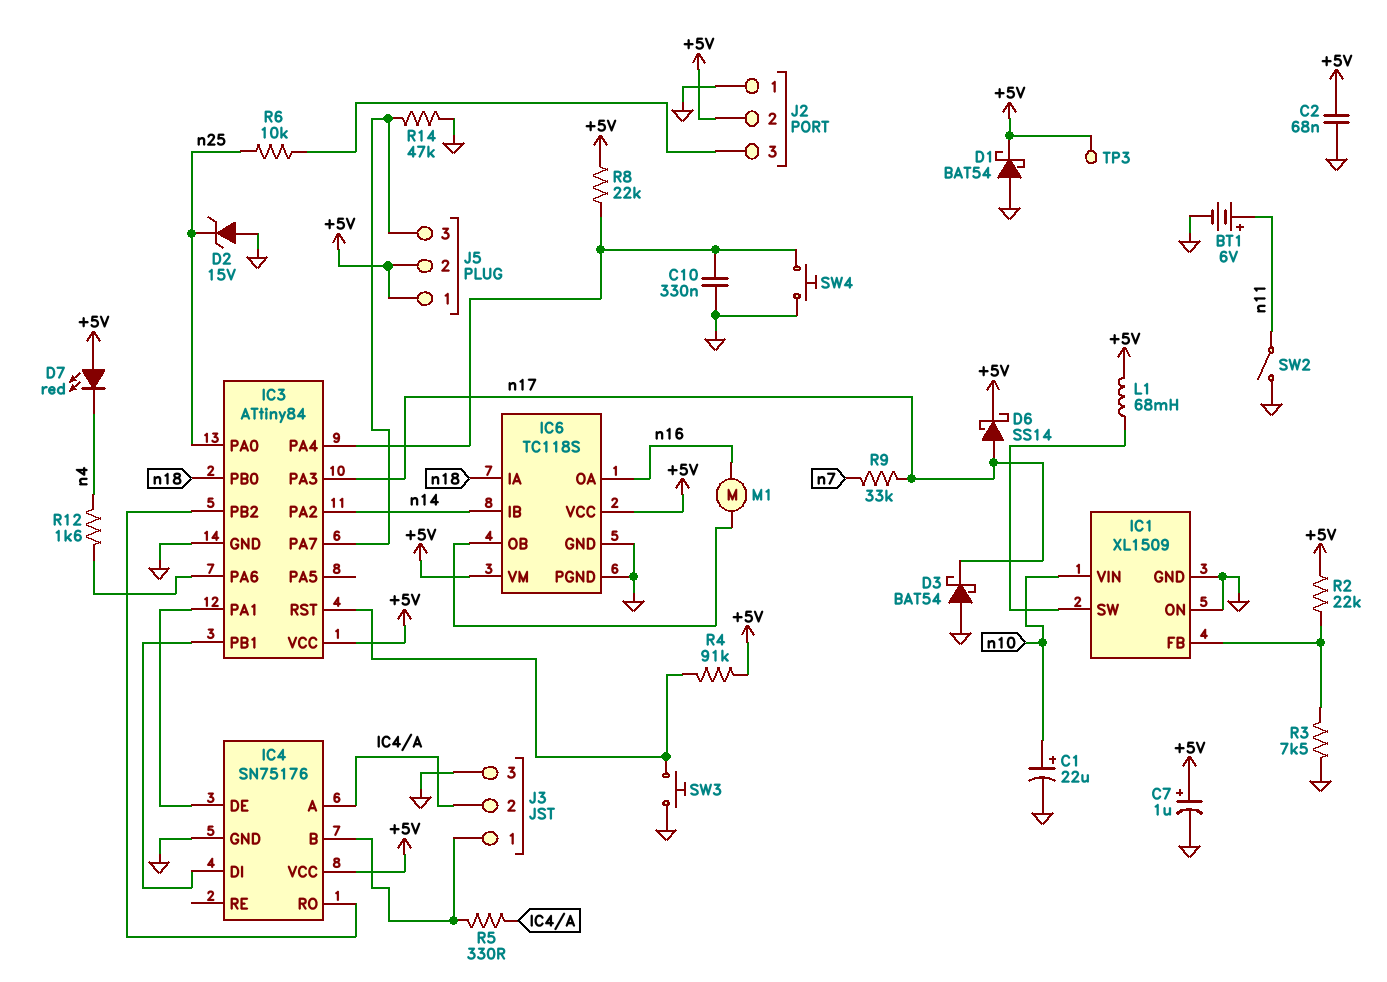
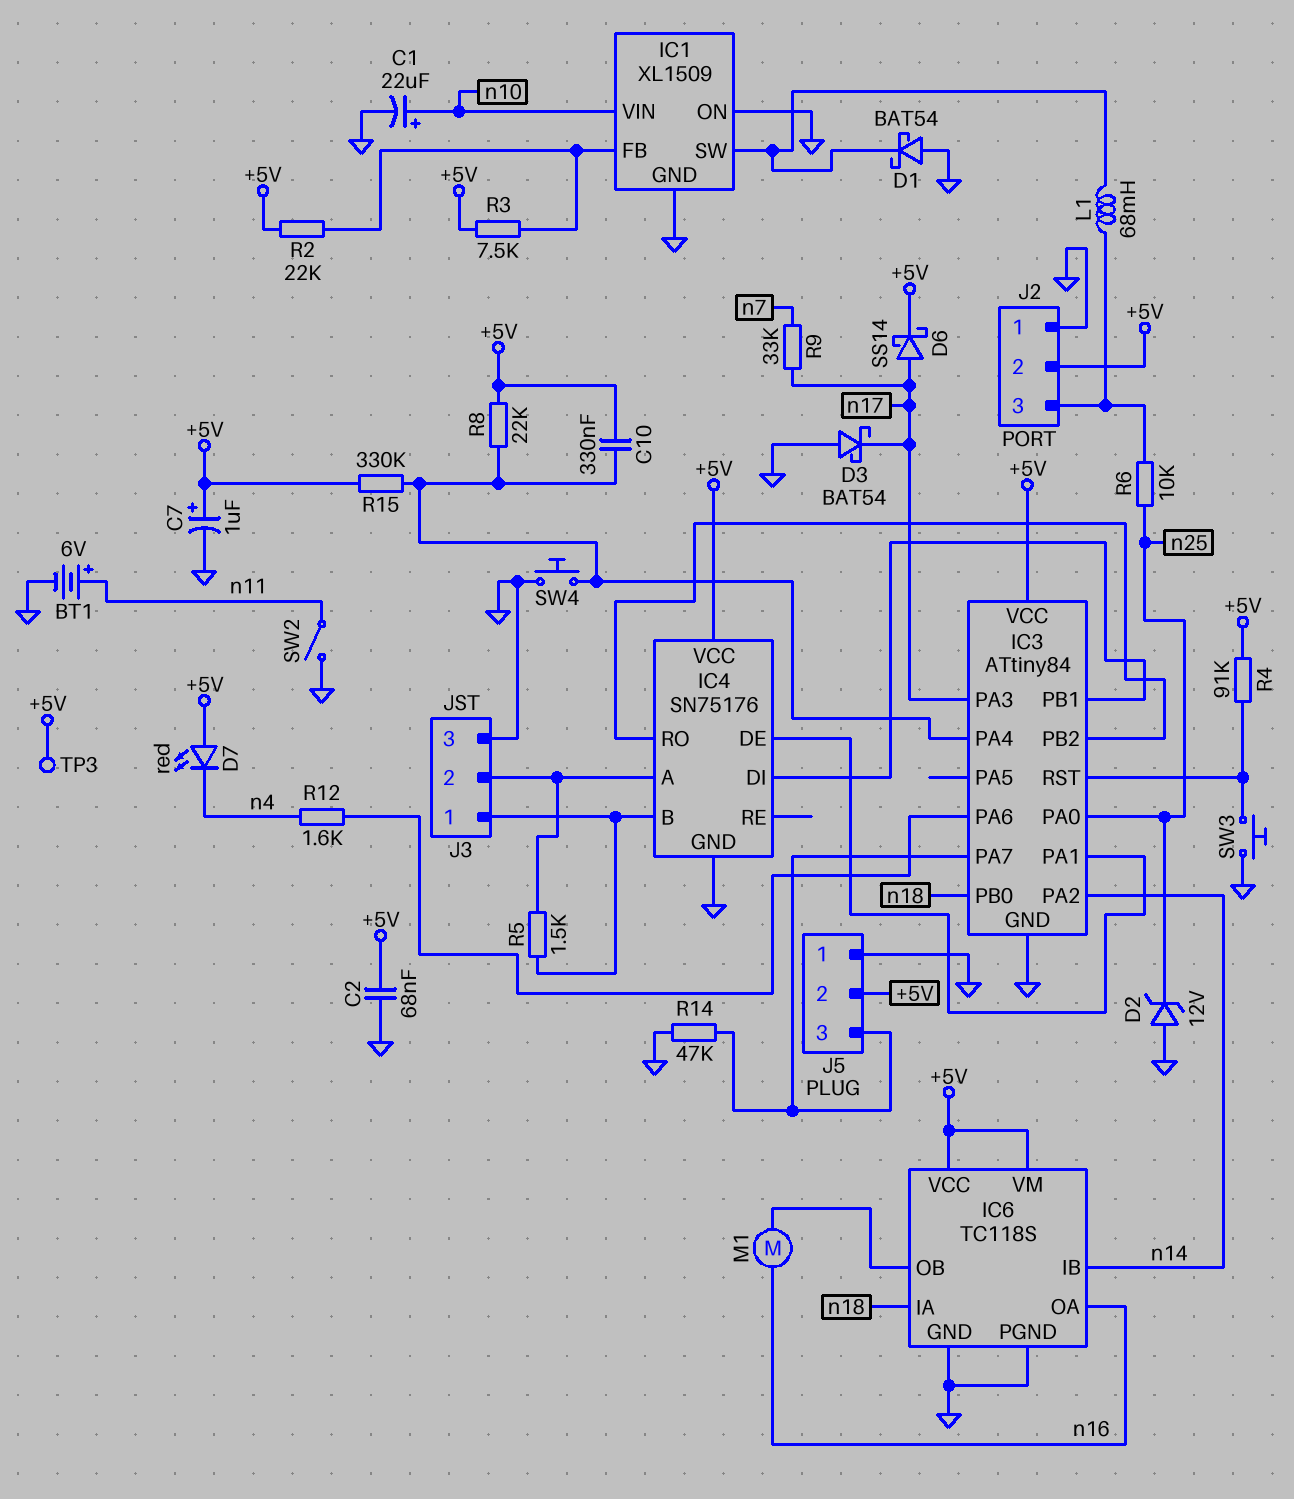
C10: 330nF (GND, IC3/PA4) -> 330nF (+5V, IC3/PA4)
D1: schottky BAT54 (A GND, K +5V) -> schottky BAT54 (A GND, K IC1/SW)
D2: zener 15V (A GND, K n25) -> zener 12V (A GND, K n25)
J5 pin 1: +5V -> GND
L1: 68mH (+5V, IC1/SW) -> 68mH (IC1/SW, J2/3)
R3: 7.5k (GND, IC1/FB) -> 7.5k (+5V, IC1/FB)
R5: 330 (IC4/A, IC4/B) -> 1.5k (IC4/A, IC4/B)
R15: none -> 330k (+5V, IC3/PA4)

